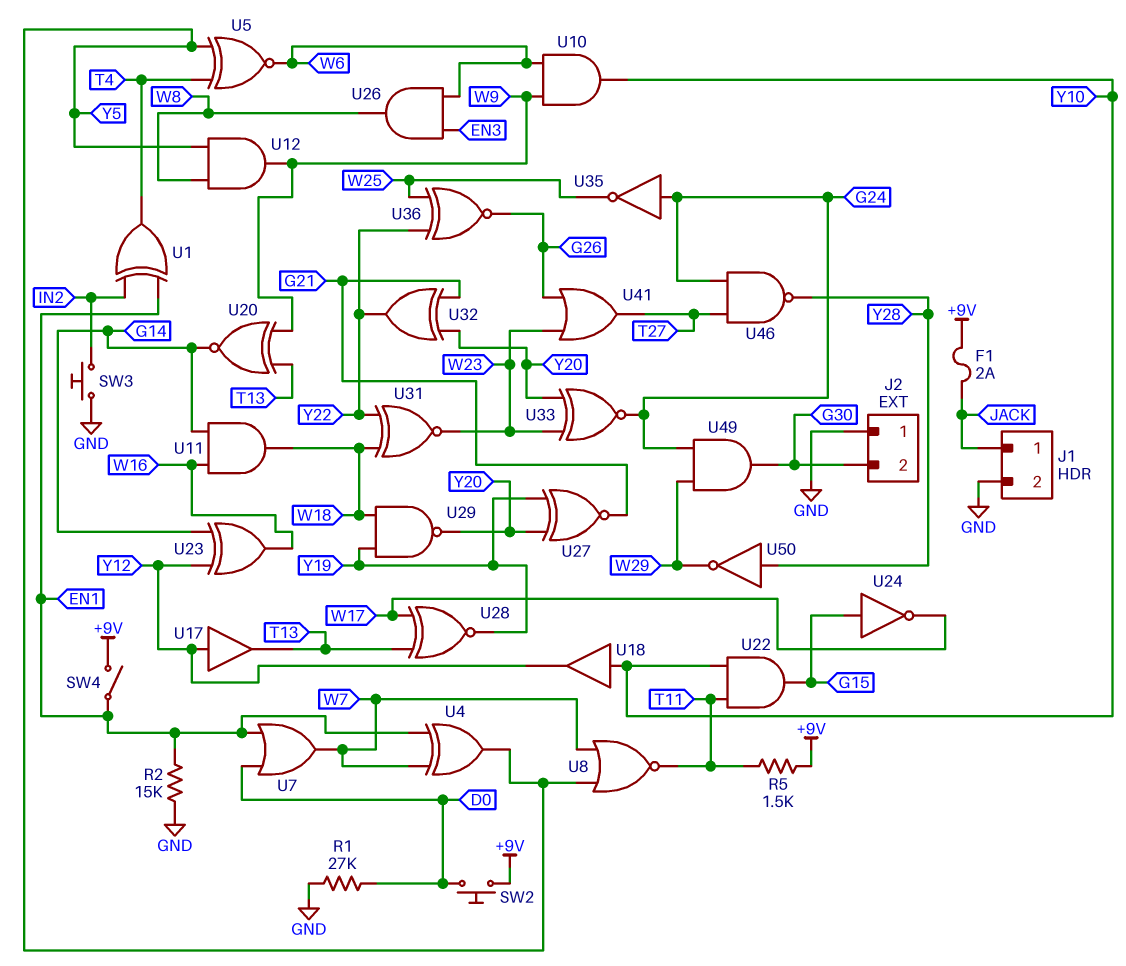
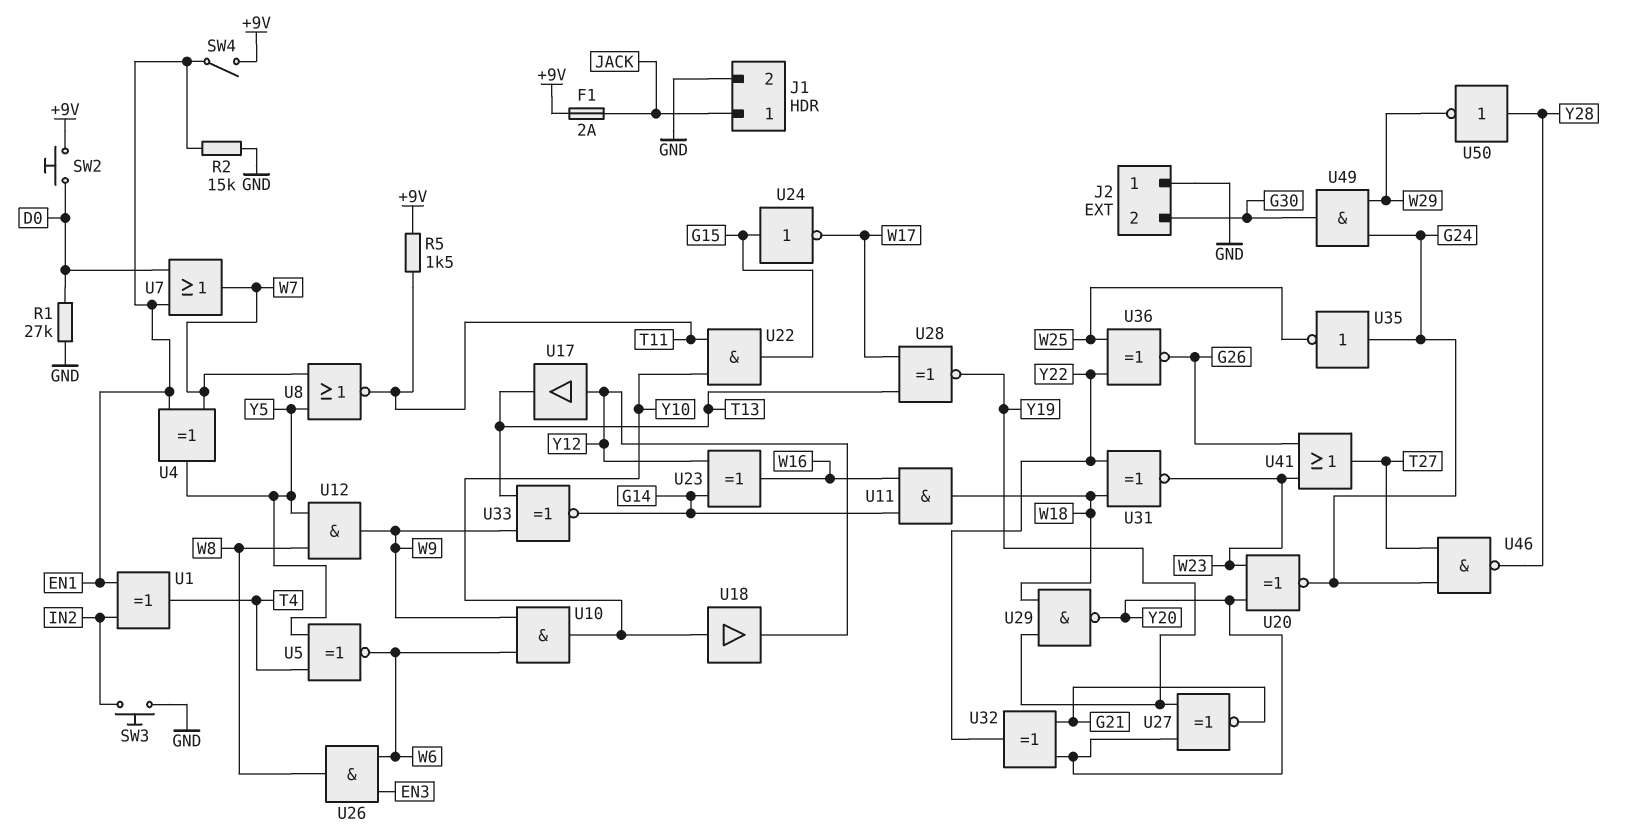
U20: XNOR (in T13, in W9, out G14) -> XNOR (in W23, in Y20, out G24)
U33: XNOR (in W23, in Y20, out G24) -> XNOR (in T13, in W9, out G14)

